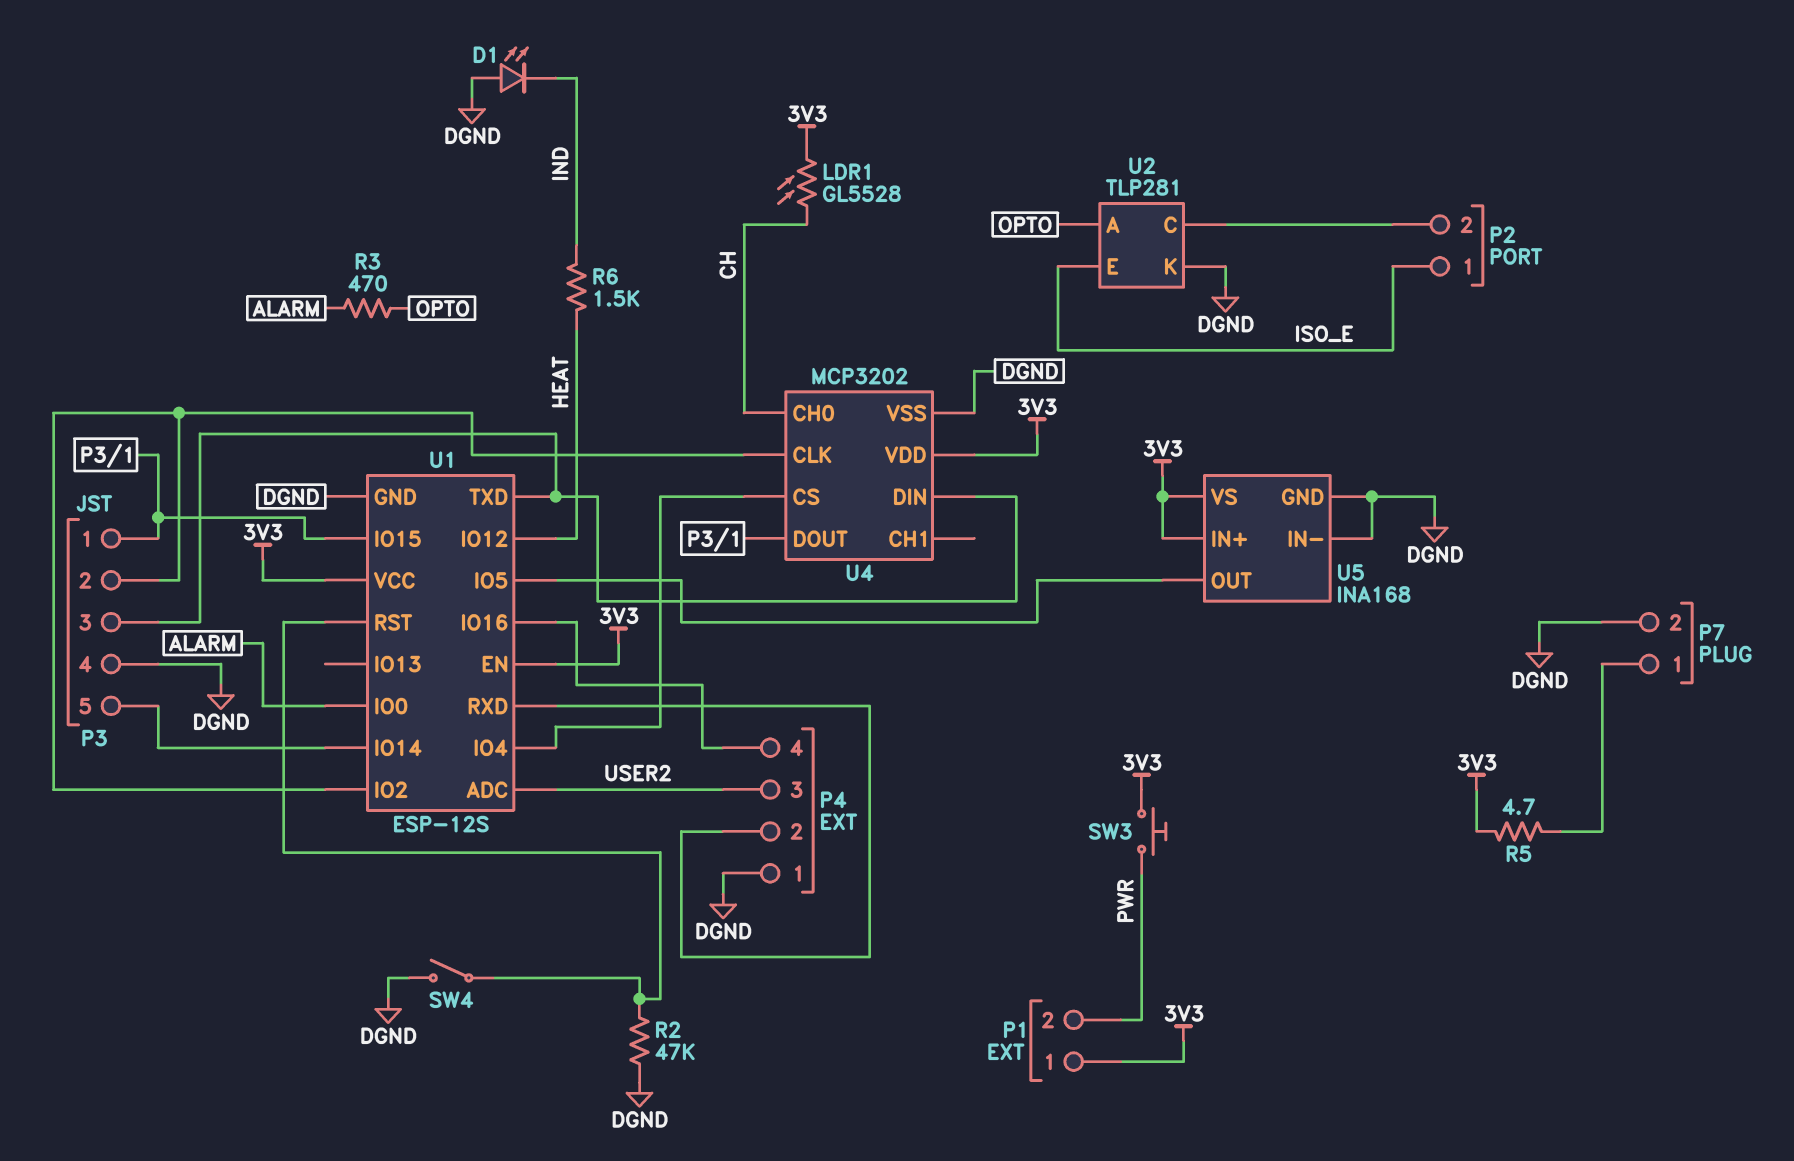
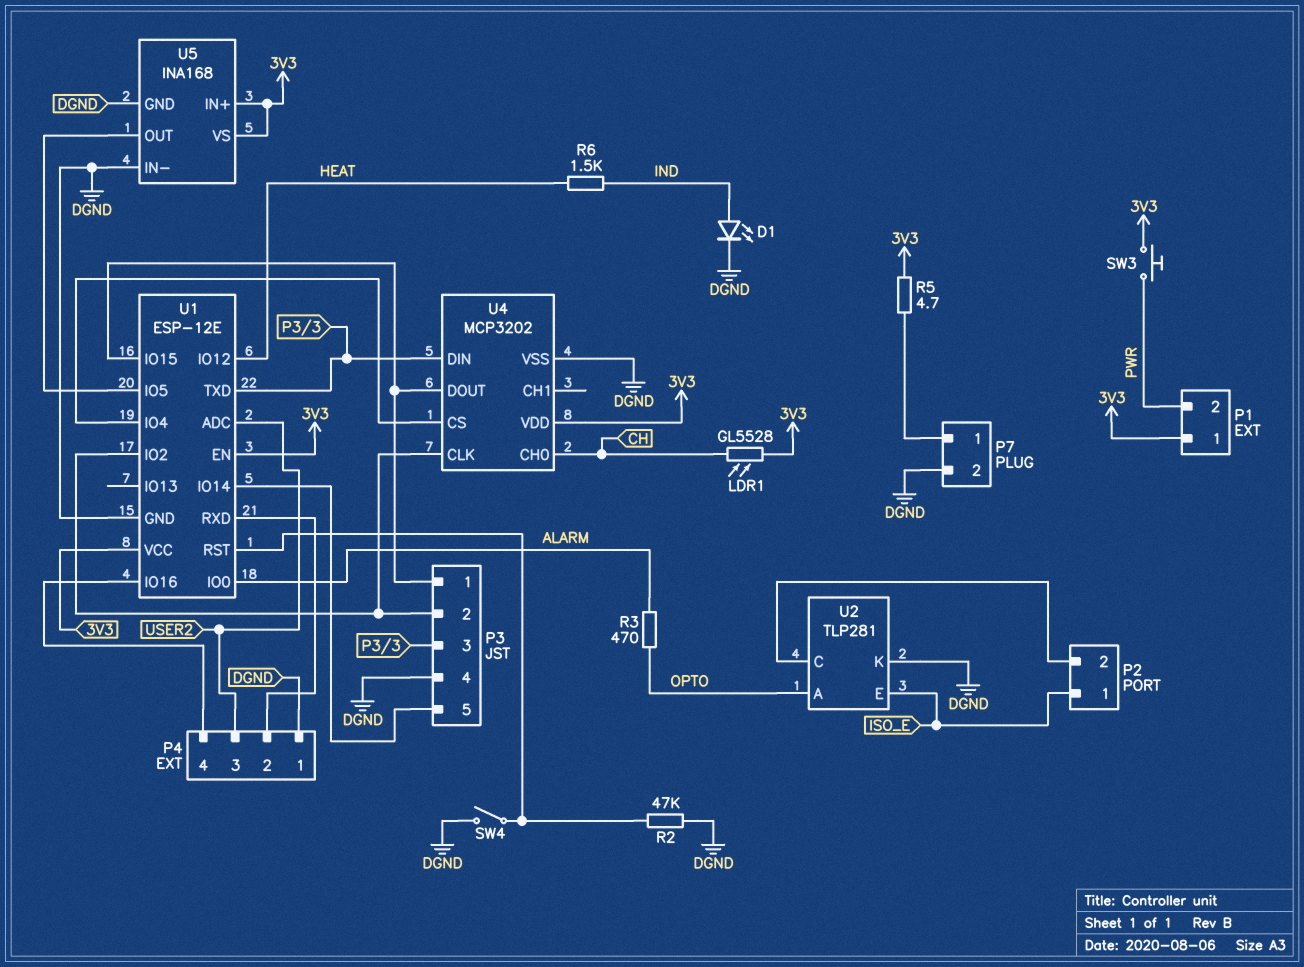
D1: LED (A DGND, K IND) -> LED (A IND, K DGND)
U1: ESP-12S -> ESP-12E

